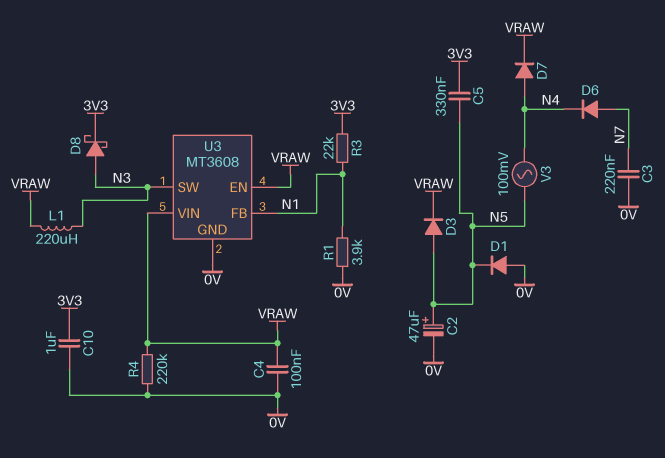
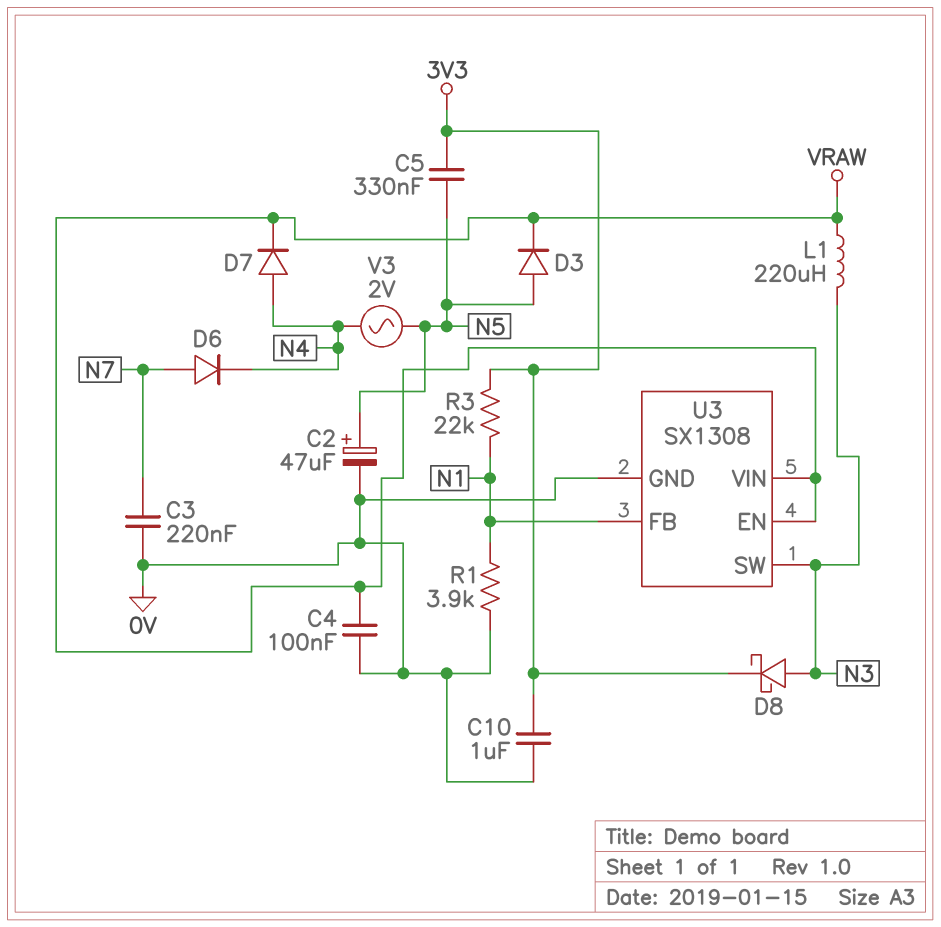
D1: diode (A 0V, K N5) -> none
R4: 220k (0V, VRAW) -> none
U3: MT3608 -> SX1308
V3: AC 100mV (N4, N5) -> AC 2V (N4, N5)

